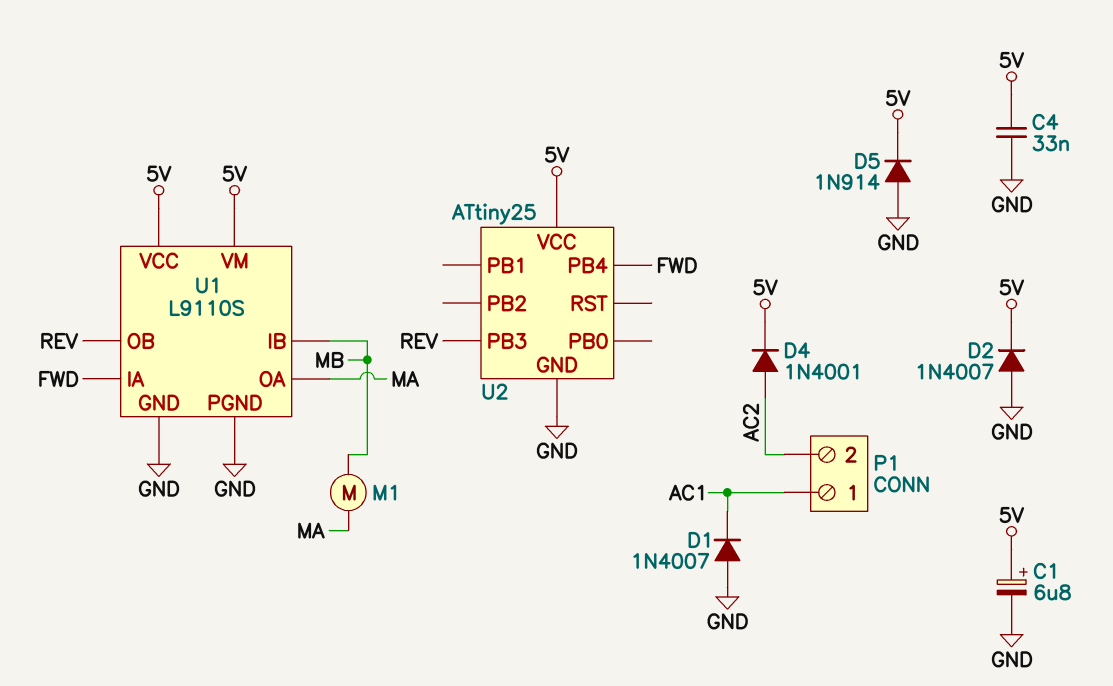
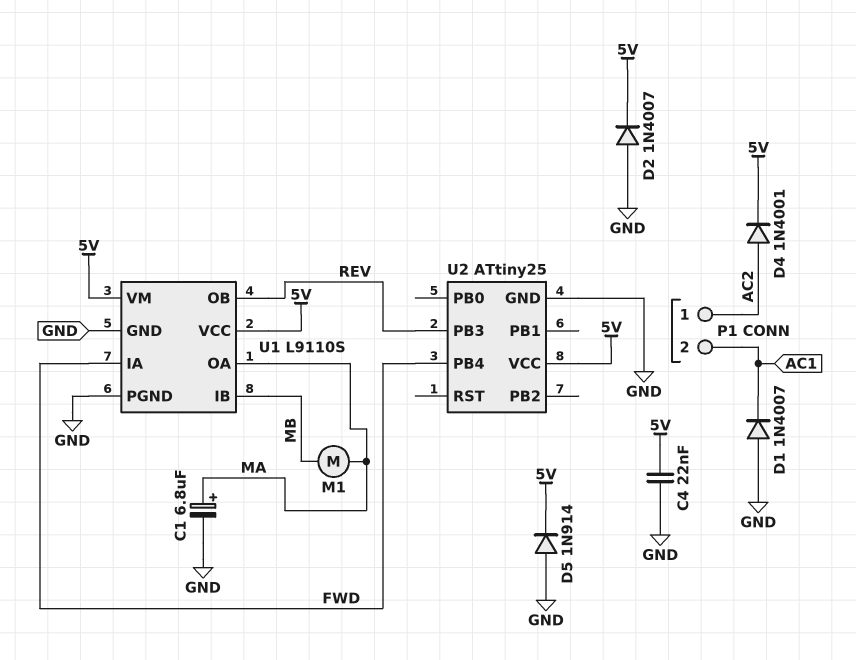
C1: 6.8uF (plus 5V, minus GND) -> 6.8uF (plus MA, minus GND)
C4: 33nF (5V, GND) -> 22nF (5V, GND)
P1 pin 1: AC1 -> AC2
P1 pin 2: AC2 -> AC1

